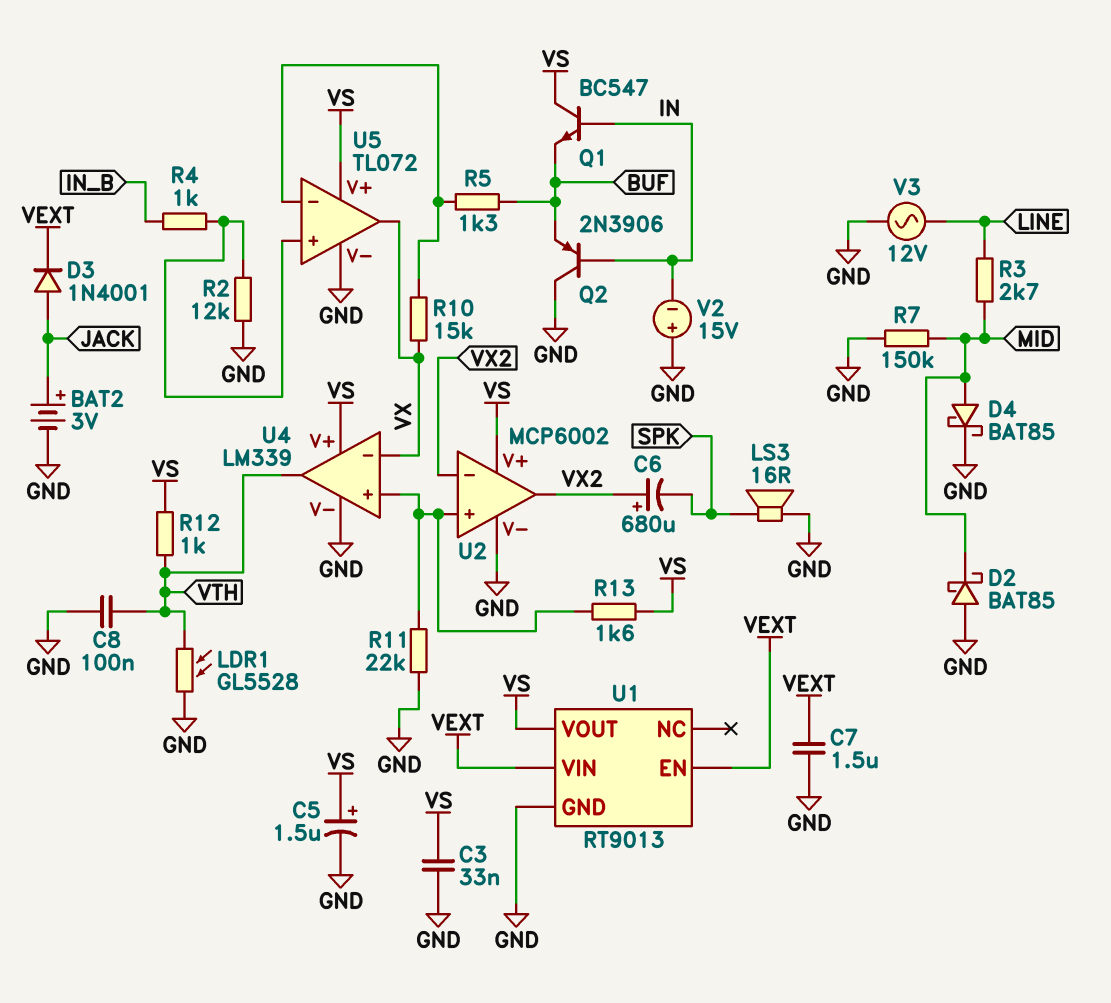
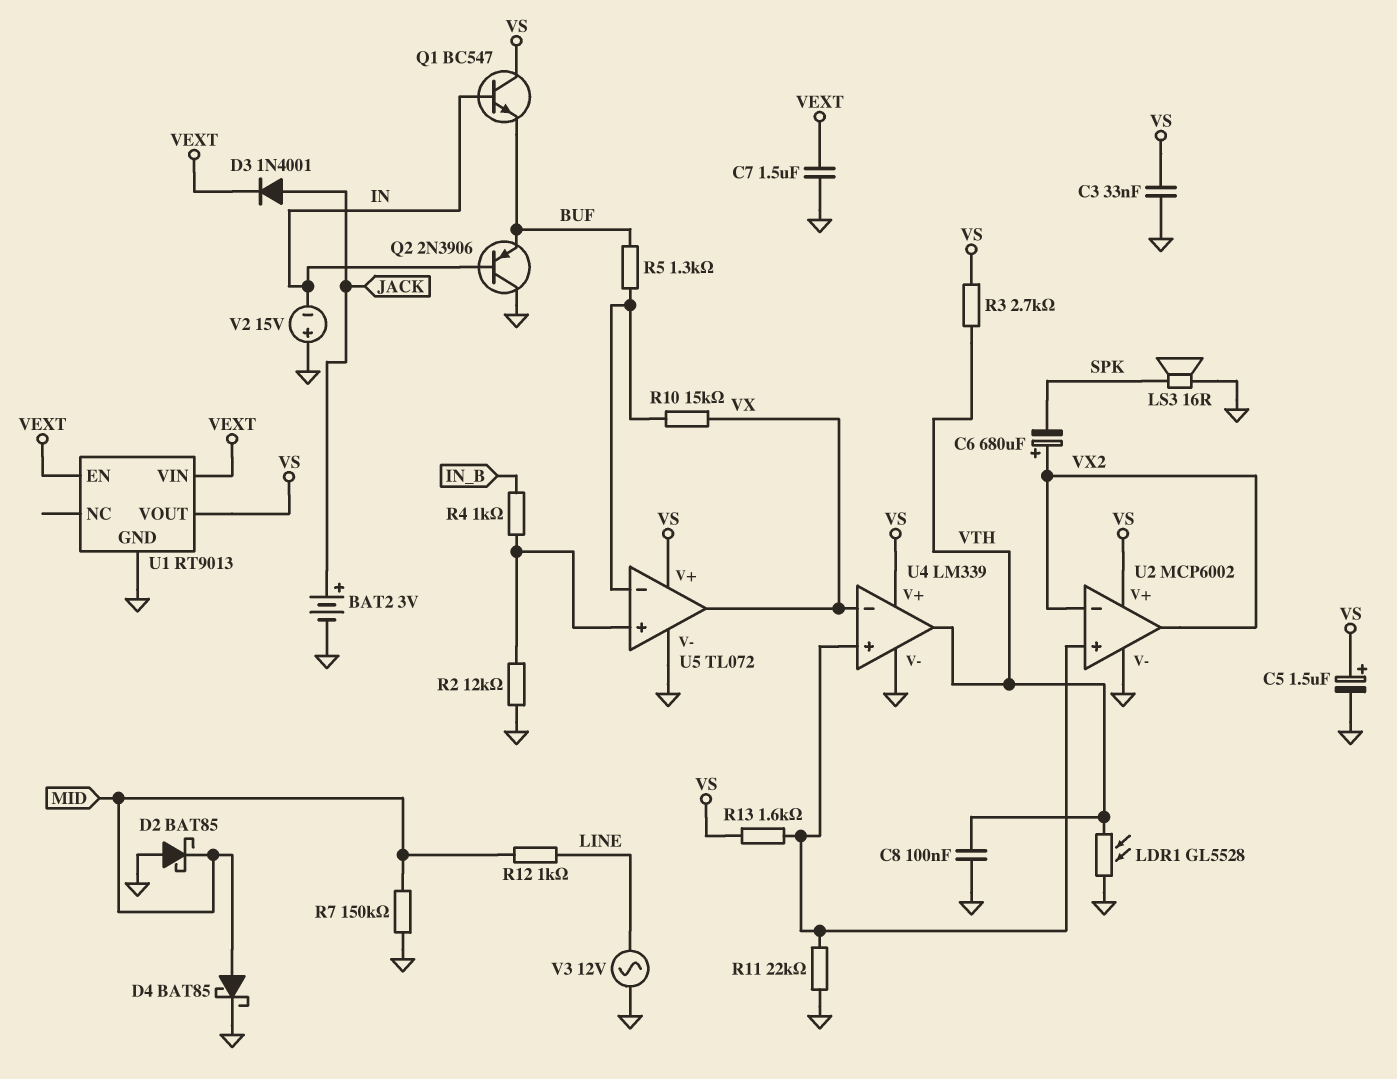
R3: 2.7k (LINE, MID) -> 2.7k (VS, VTH)
R12: 1k (VS, VTH) -> 1k (LINE, MID)

